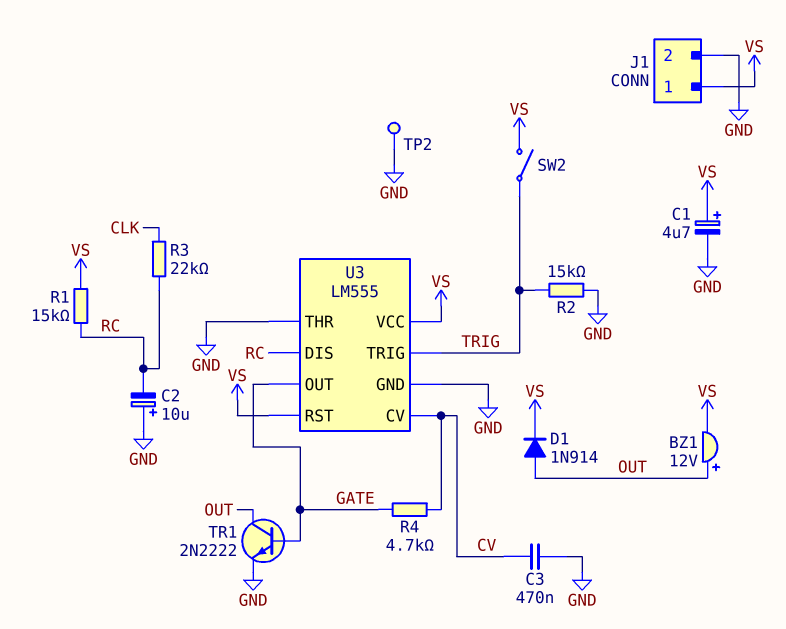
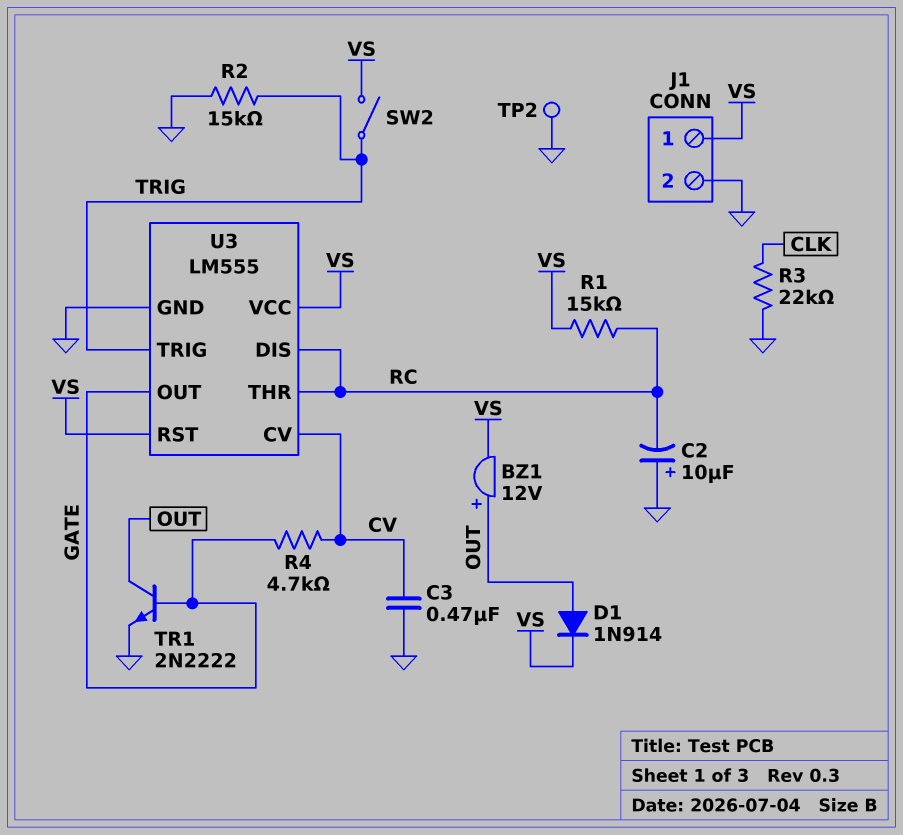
C1: 4.7uF (plus VS, minus GND) -> none
R3: 22k (CLK, RC) -> 22k (CLK, GND)
U3 pin THR: GND -> RC

